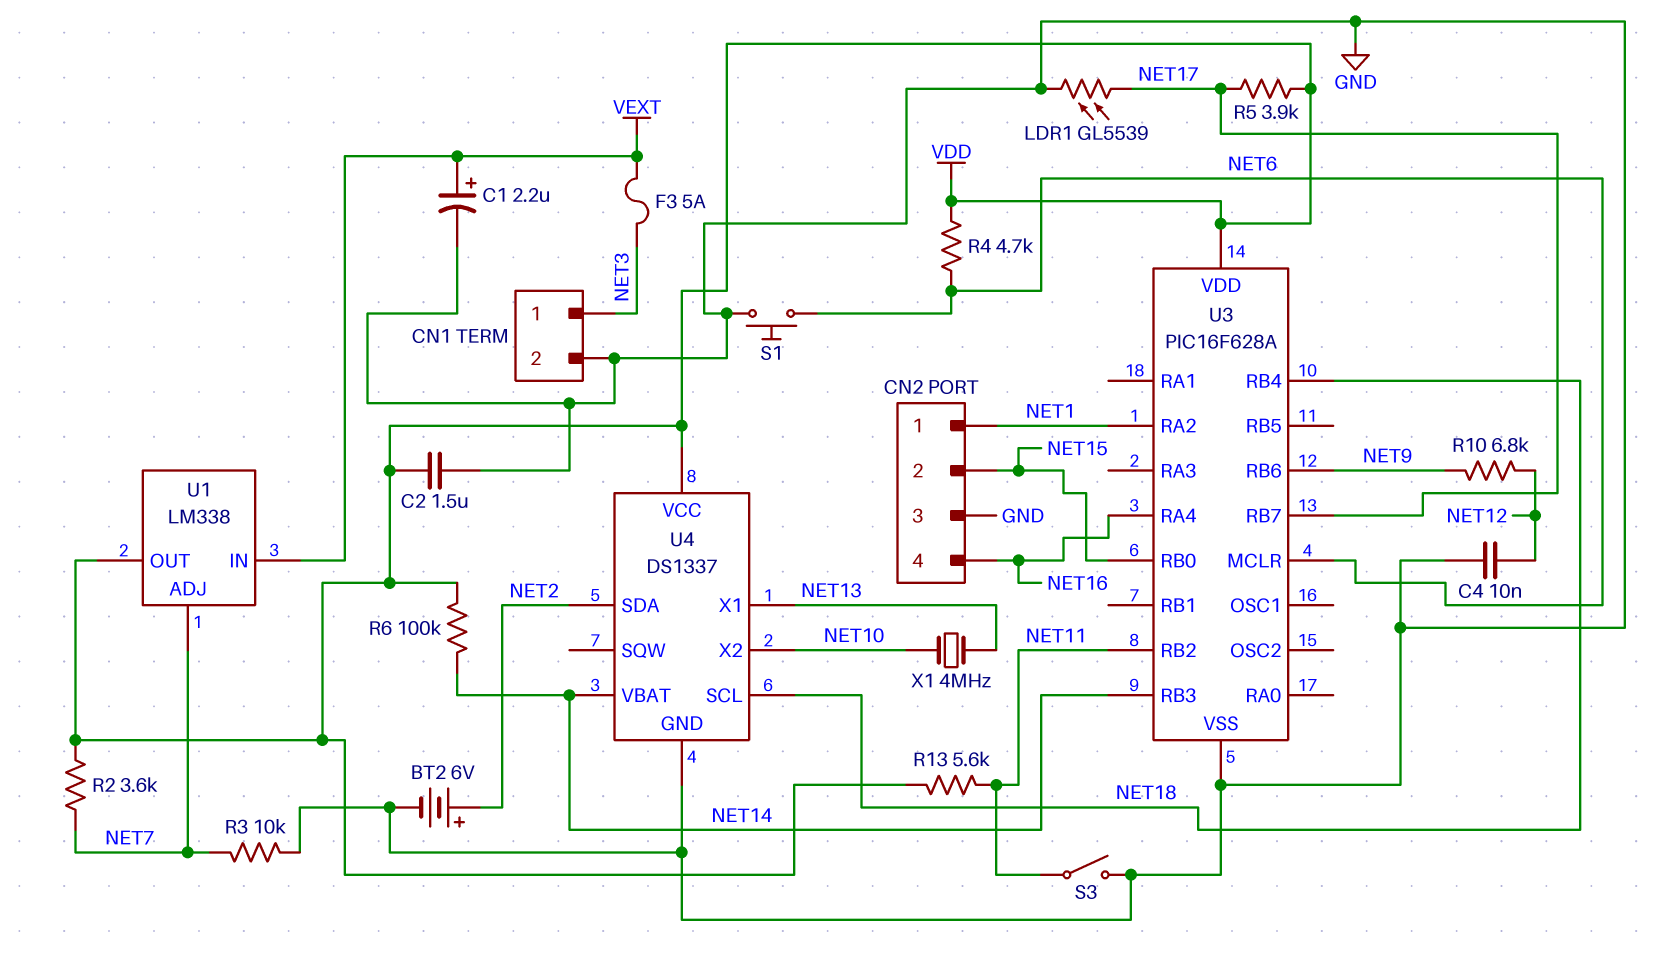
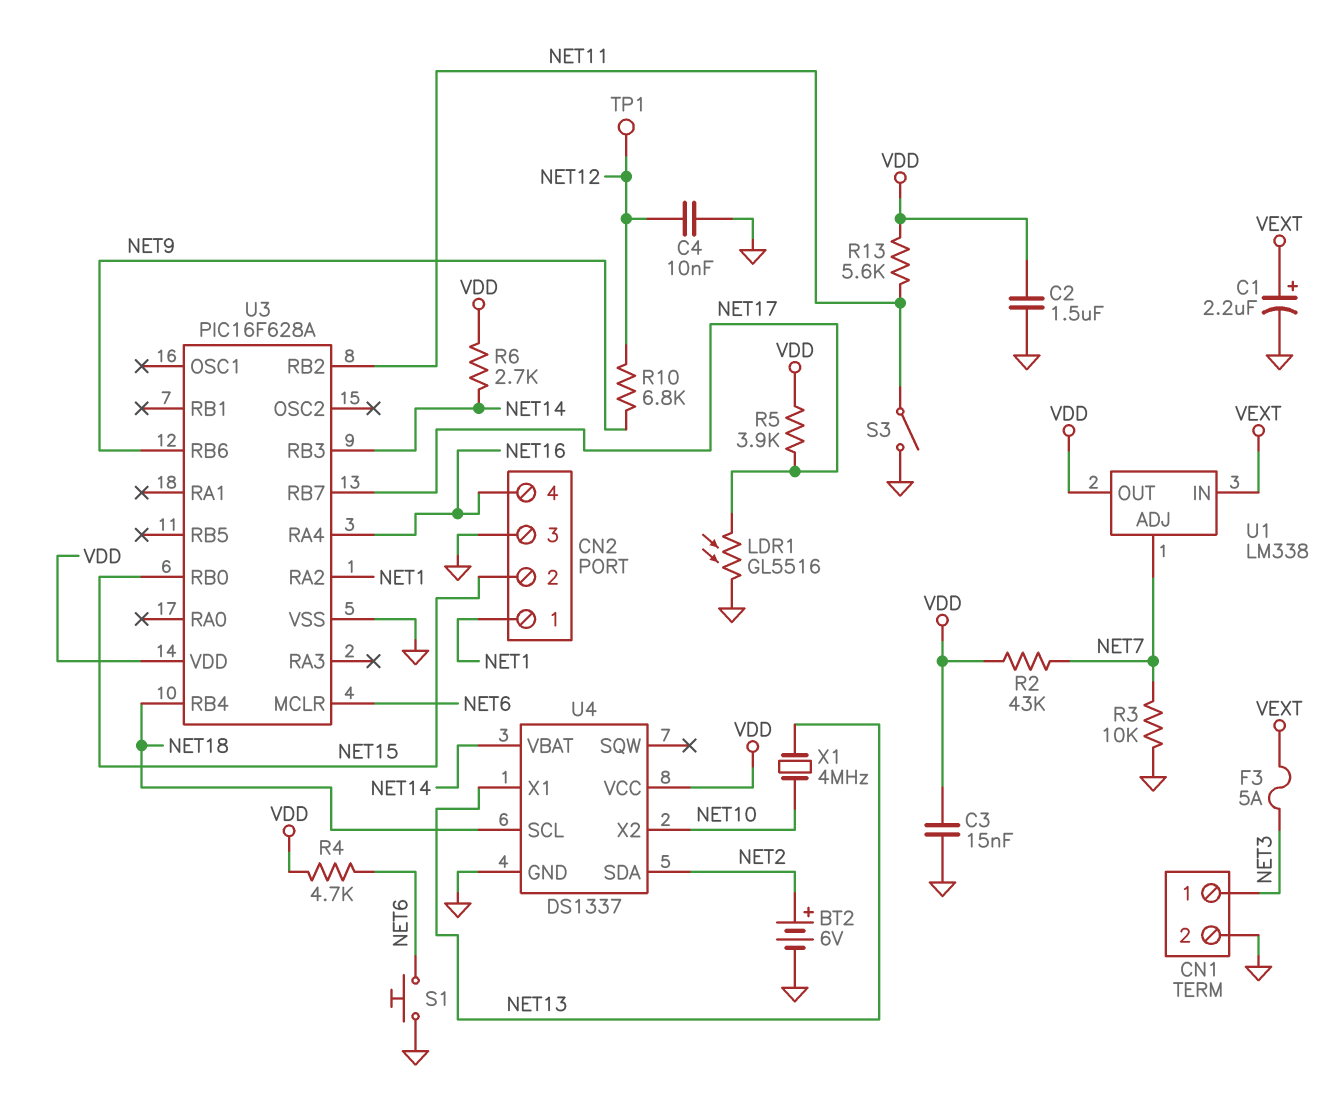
C3: none -> 15nF (GND, VDD)
LDR1: GL5539 (GND, NET17) -> GL5516 (GND, NET17)
R2: 3.6k (NET7, VDD) -> 43k (NET7, VDD)
R6: 100k (NET14, VDD) -> 2.7k (NET14, VDD)
TP1: none -> test point (NET12)

